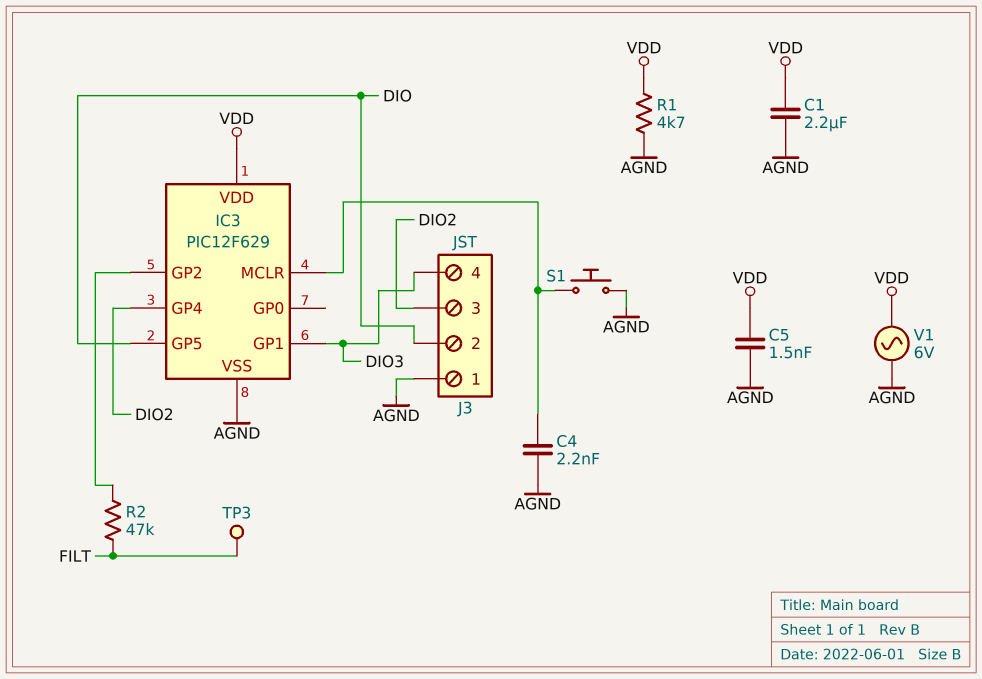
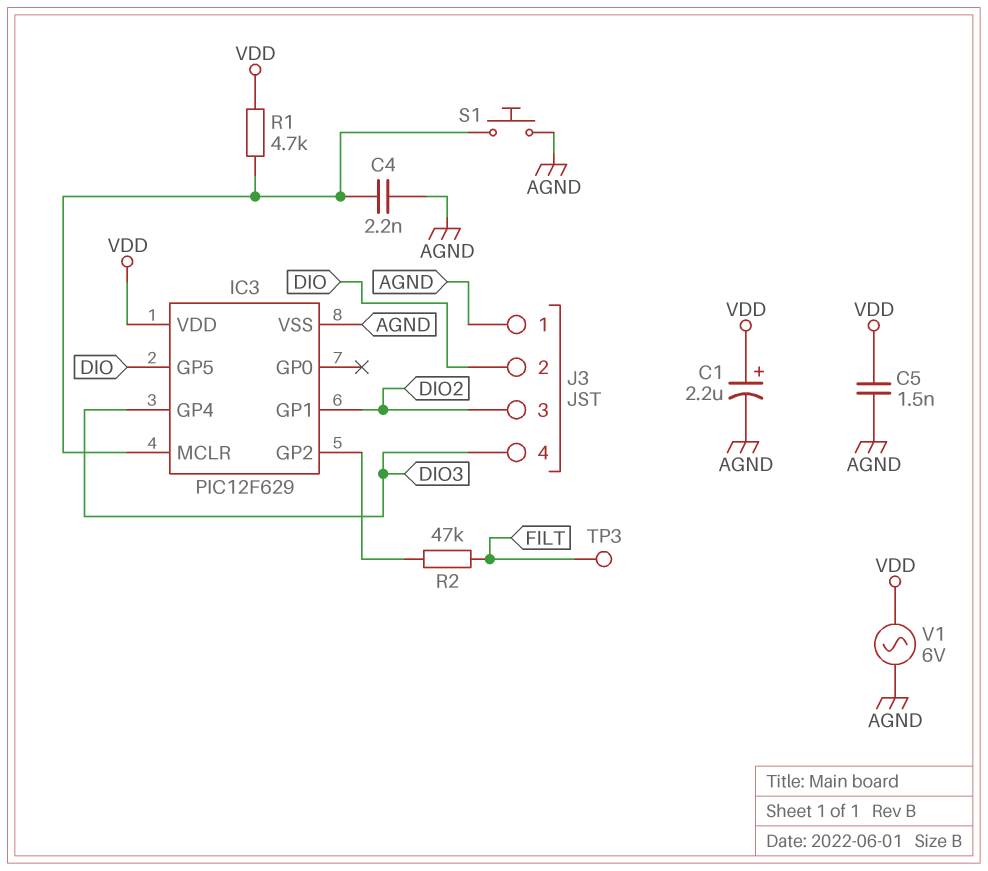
C1: 2.2uF (AGND, VDD) -> 2.2uF (plus VDD, minus AGND)
IC3 pin GP1: DIO3 -> DIO2
IC3 pin GP4: DIO2 -> DIO3
R1: 4.7k (AGND, VDD) -> 4.7k (IC3/MCLR, VDD)

